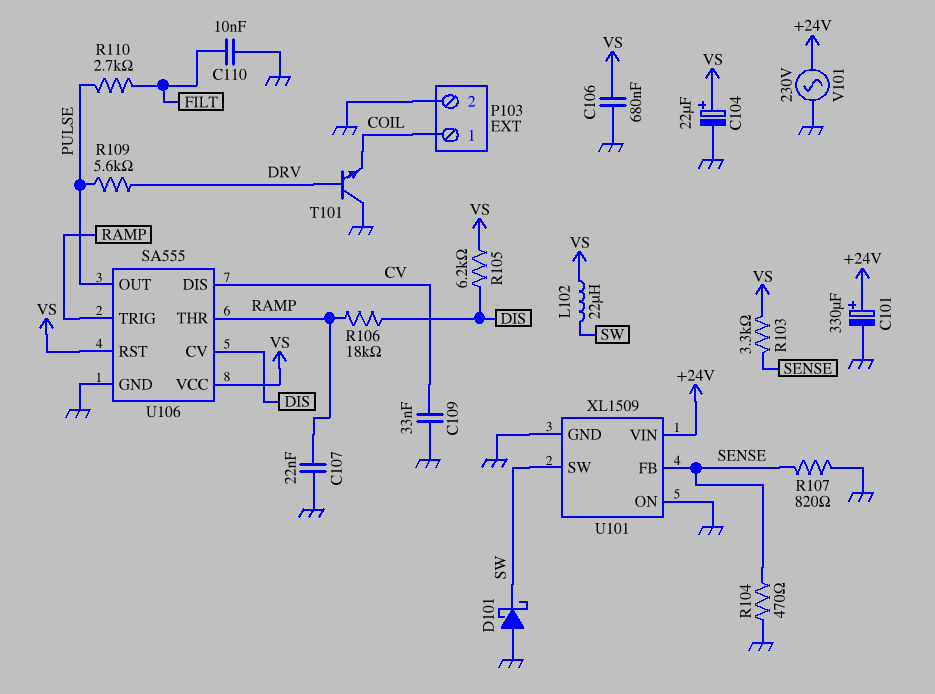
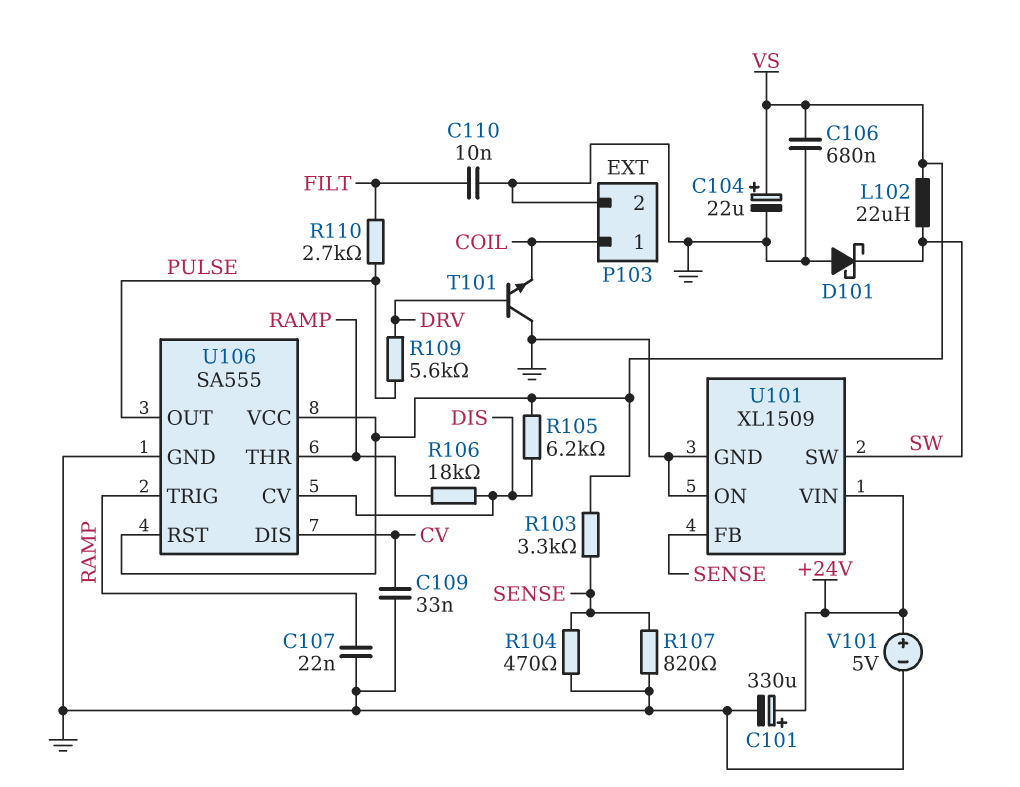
V101: AC 230V (+24V, GND) -> 5V (plus +24V, minus GND)

